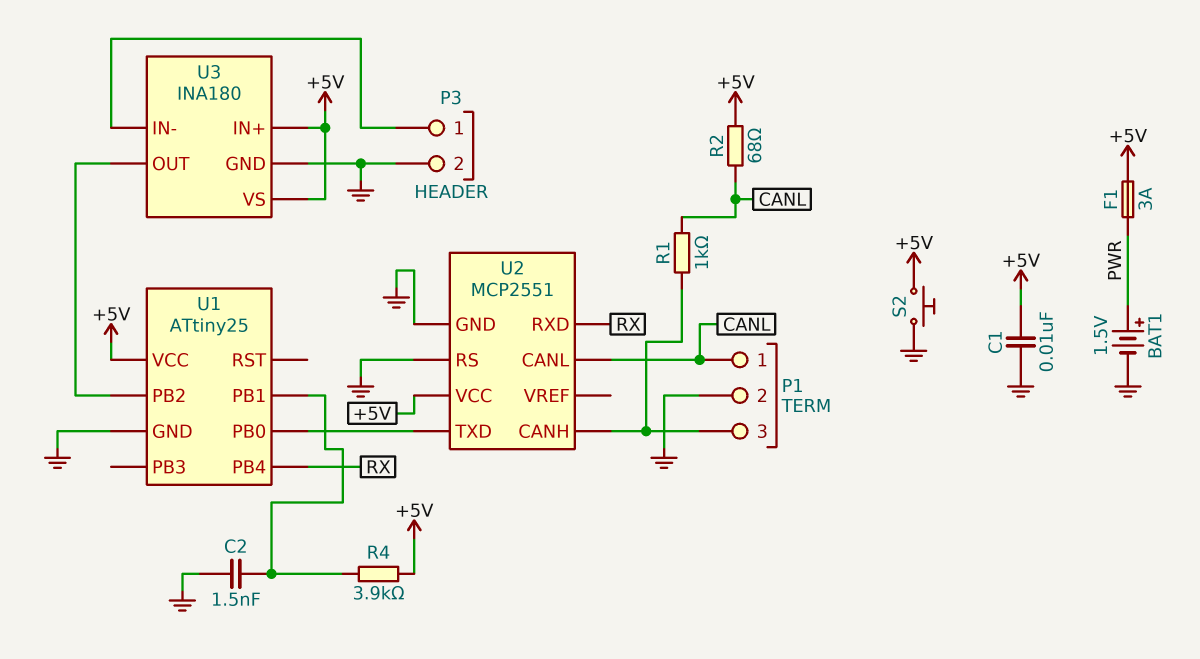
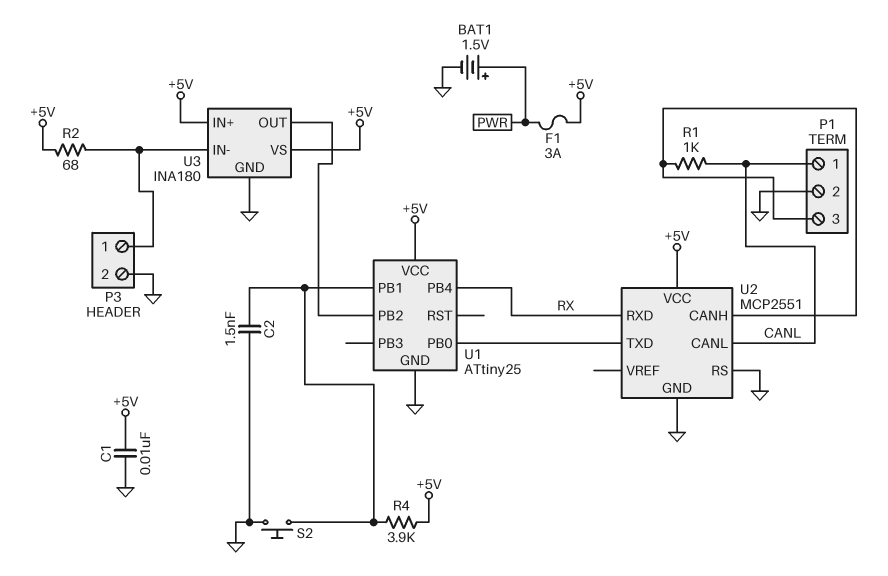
R2: 68 (+5V, CANL) -> 68 (+5V, P3/1)
S2: button (+5V, GND) -> button (GND, U1/PB1)

